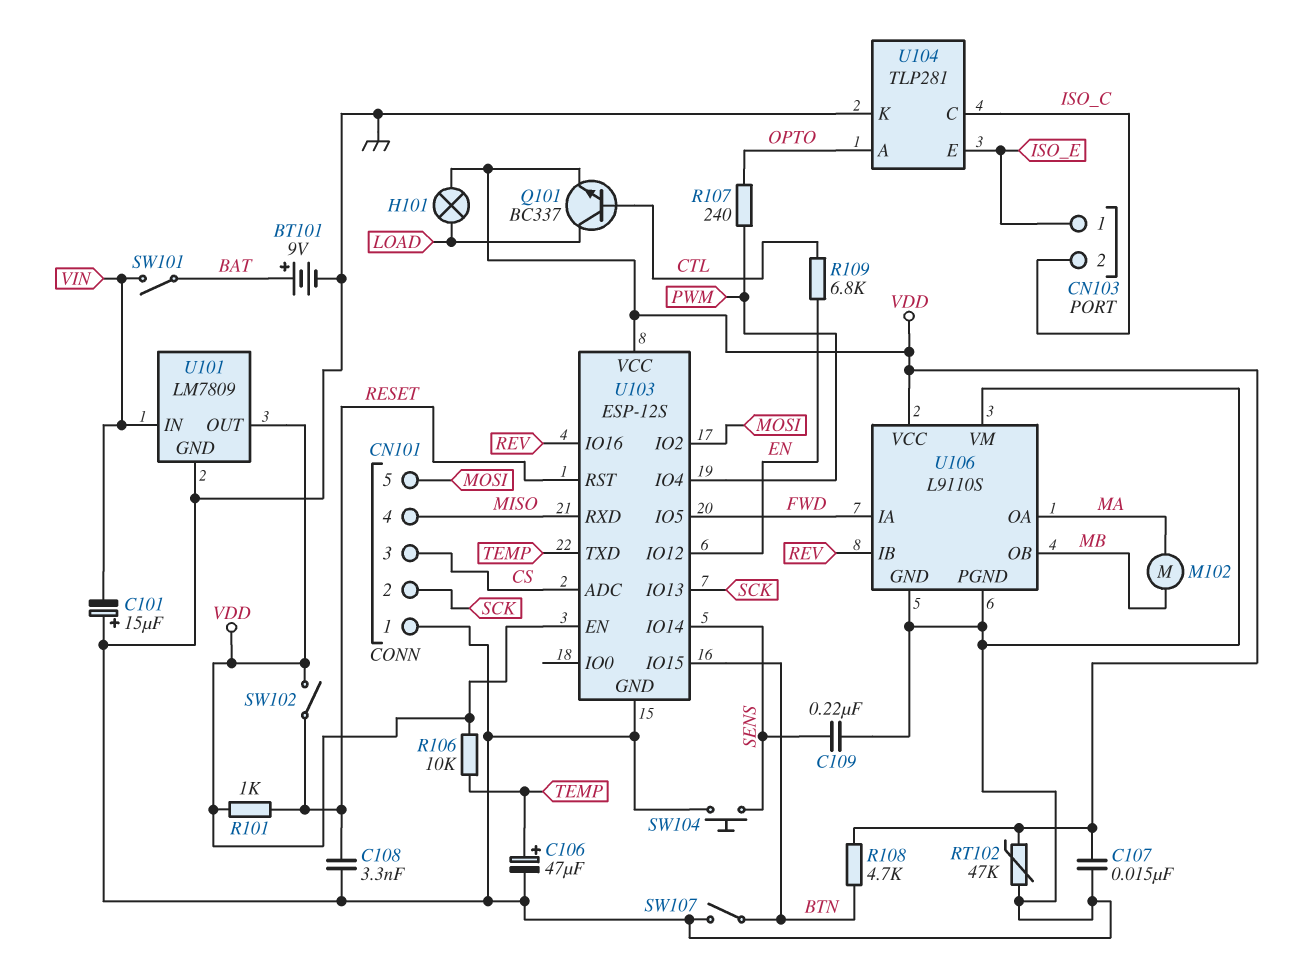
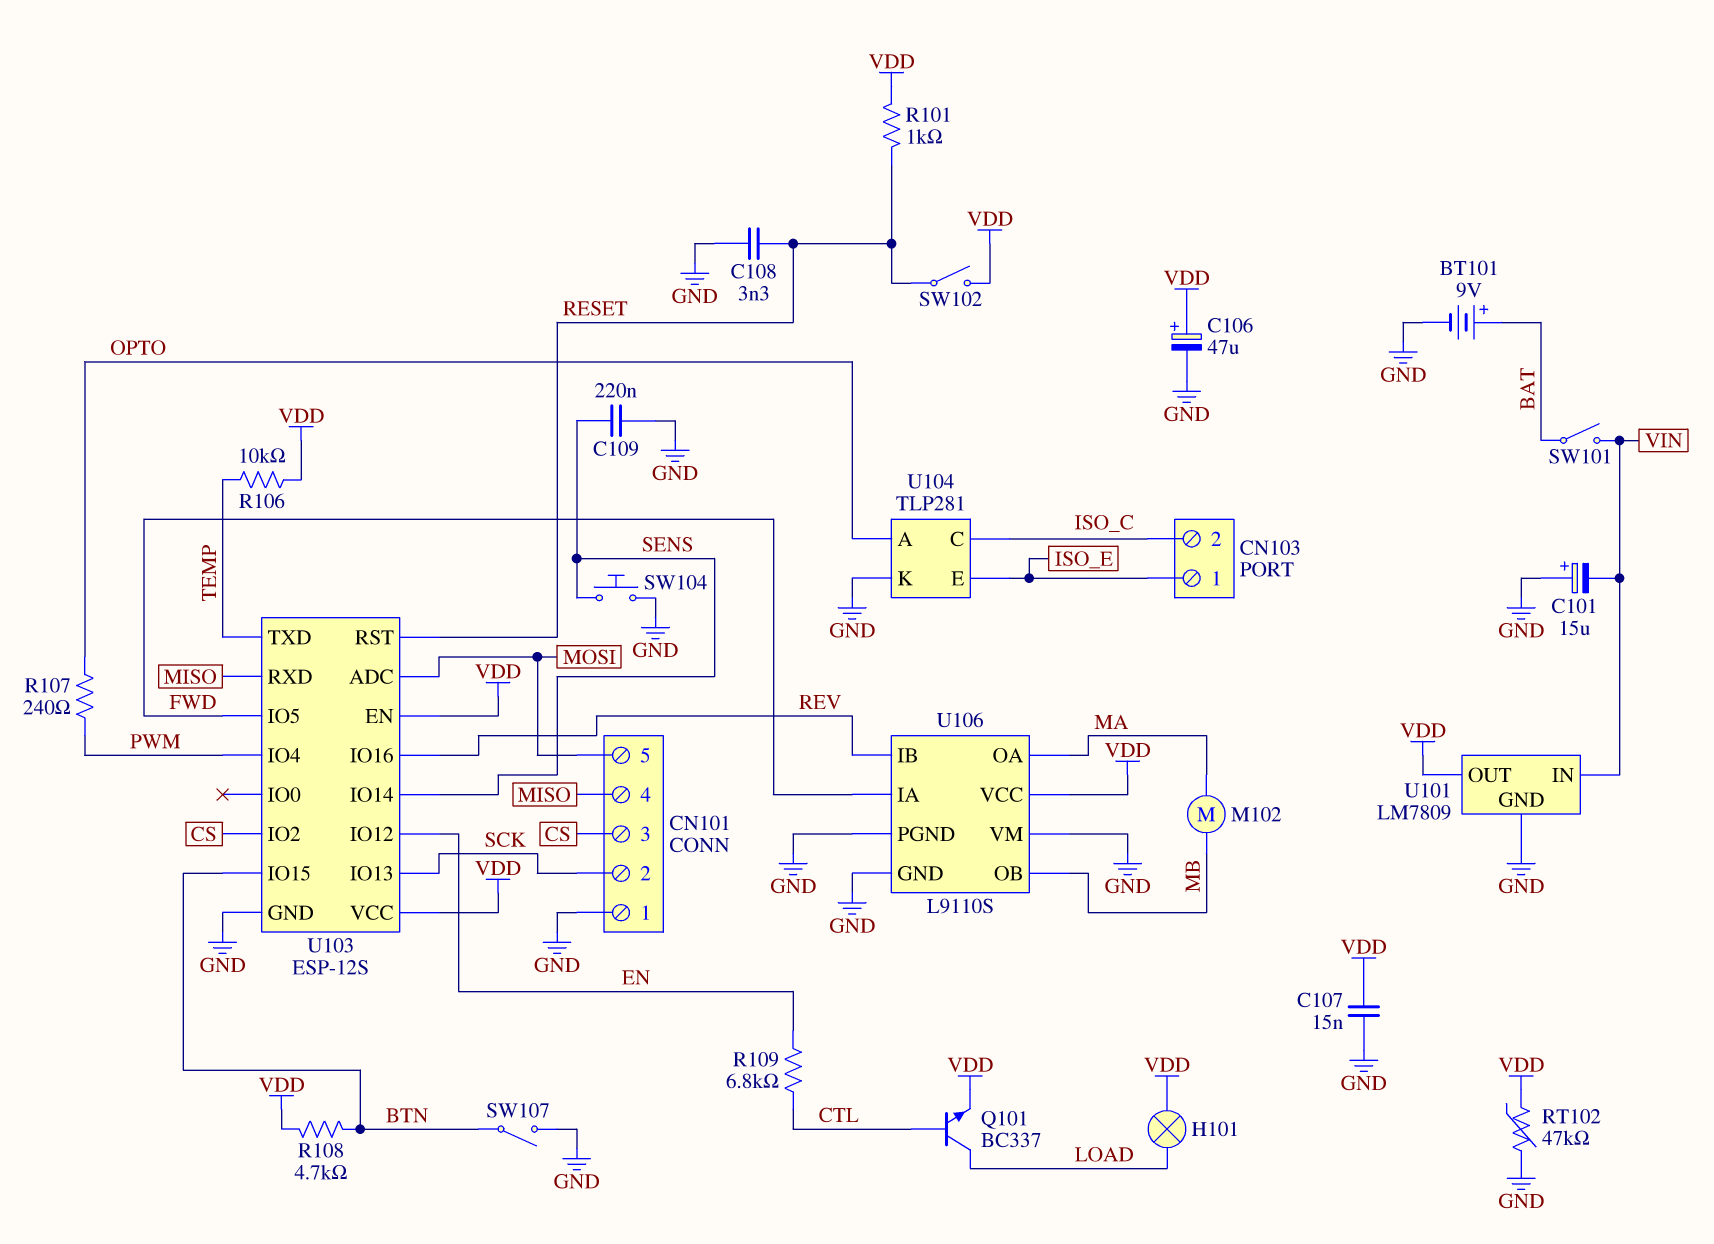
C106: 47uF (plus TEMP, minus GND) -> 47uF (plus VDD, minus GND)
U103 pin ADC: CS -> MOSI
U103 pin IO2: MOSI -> CS

